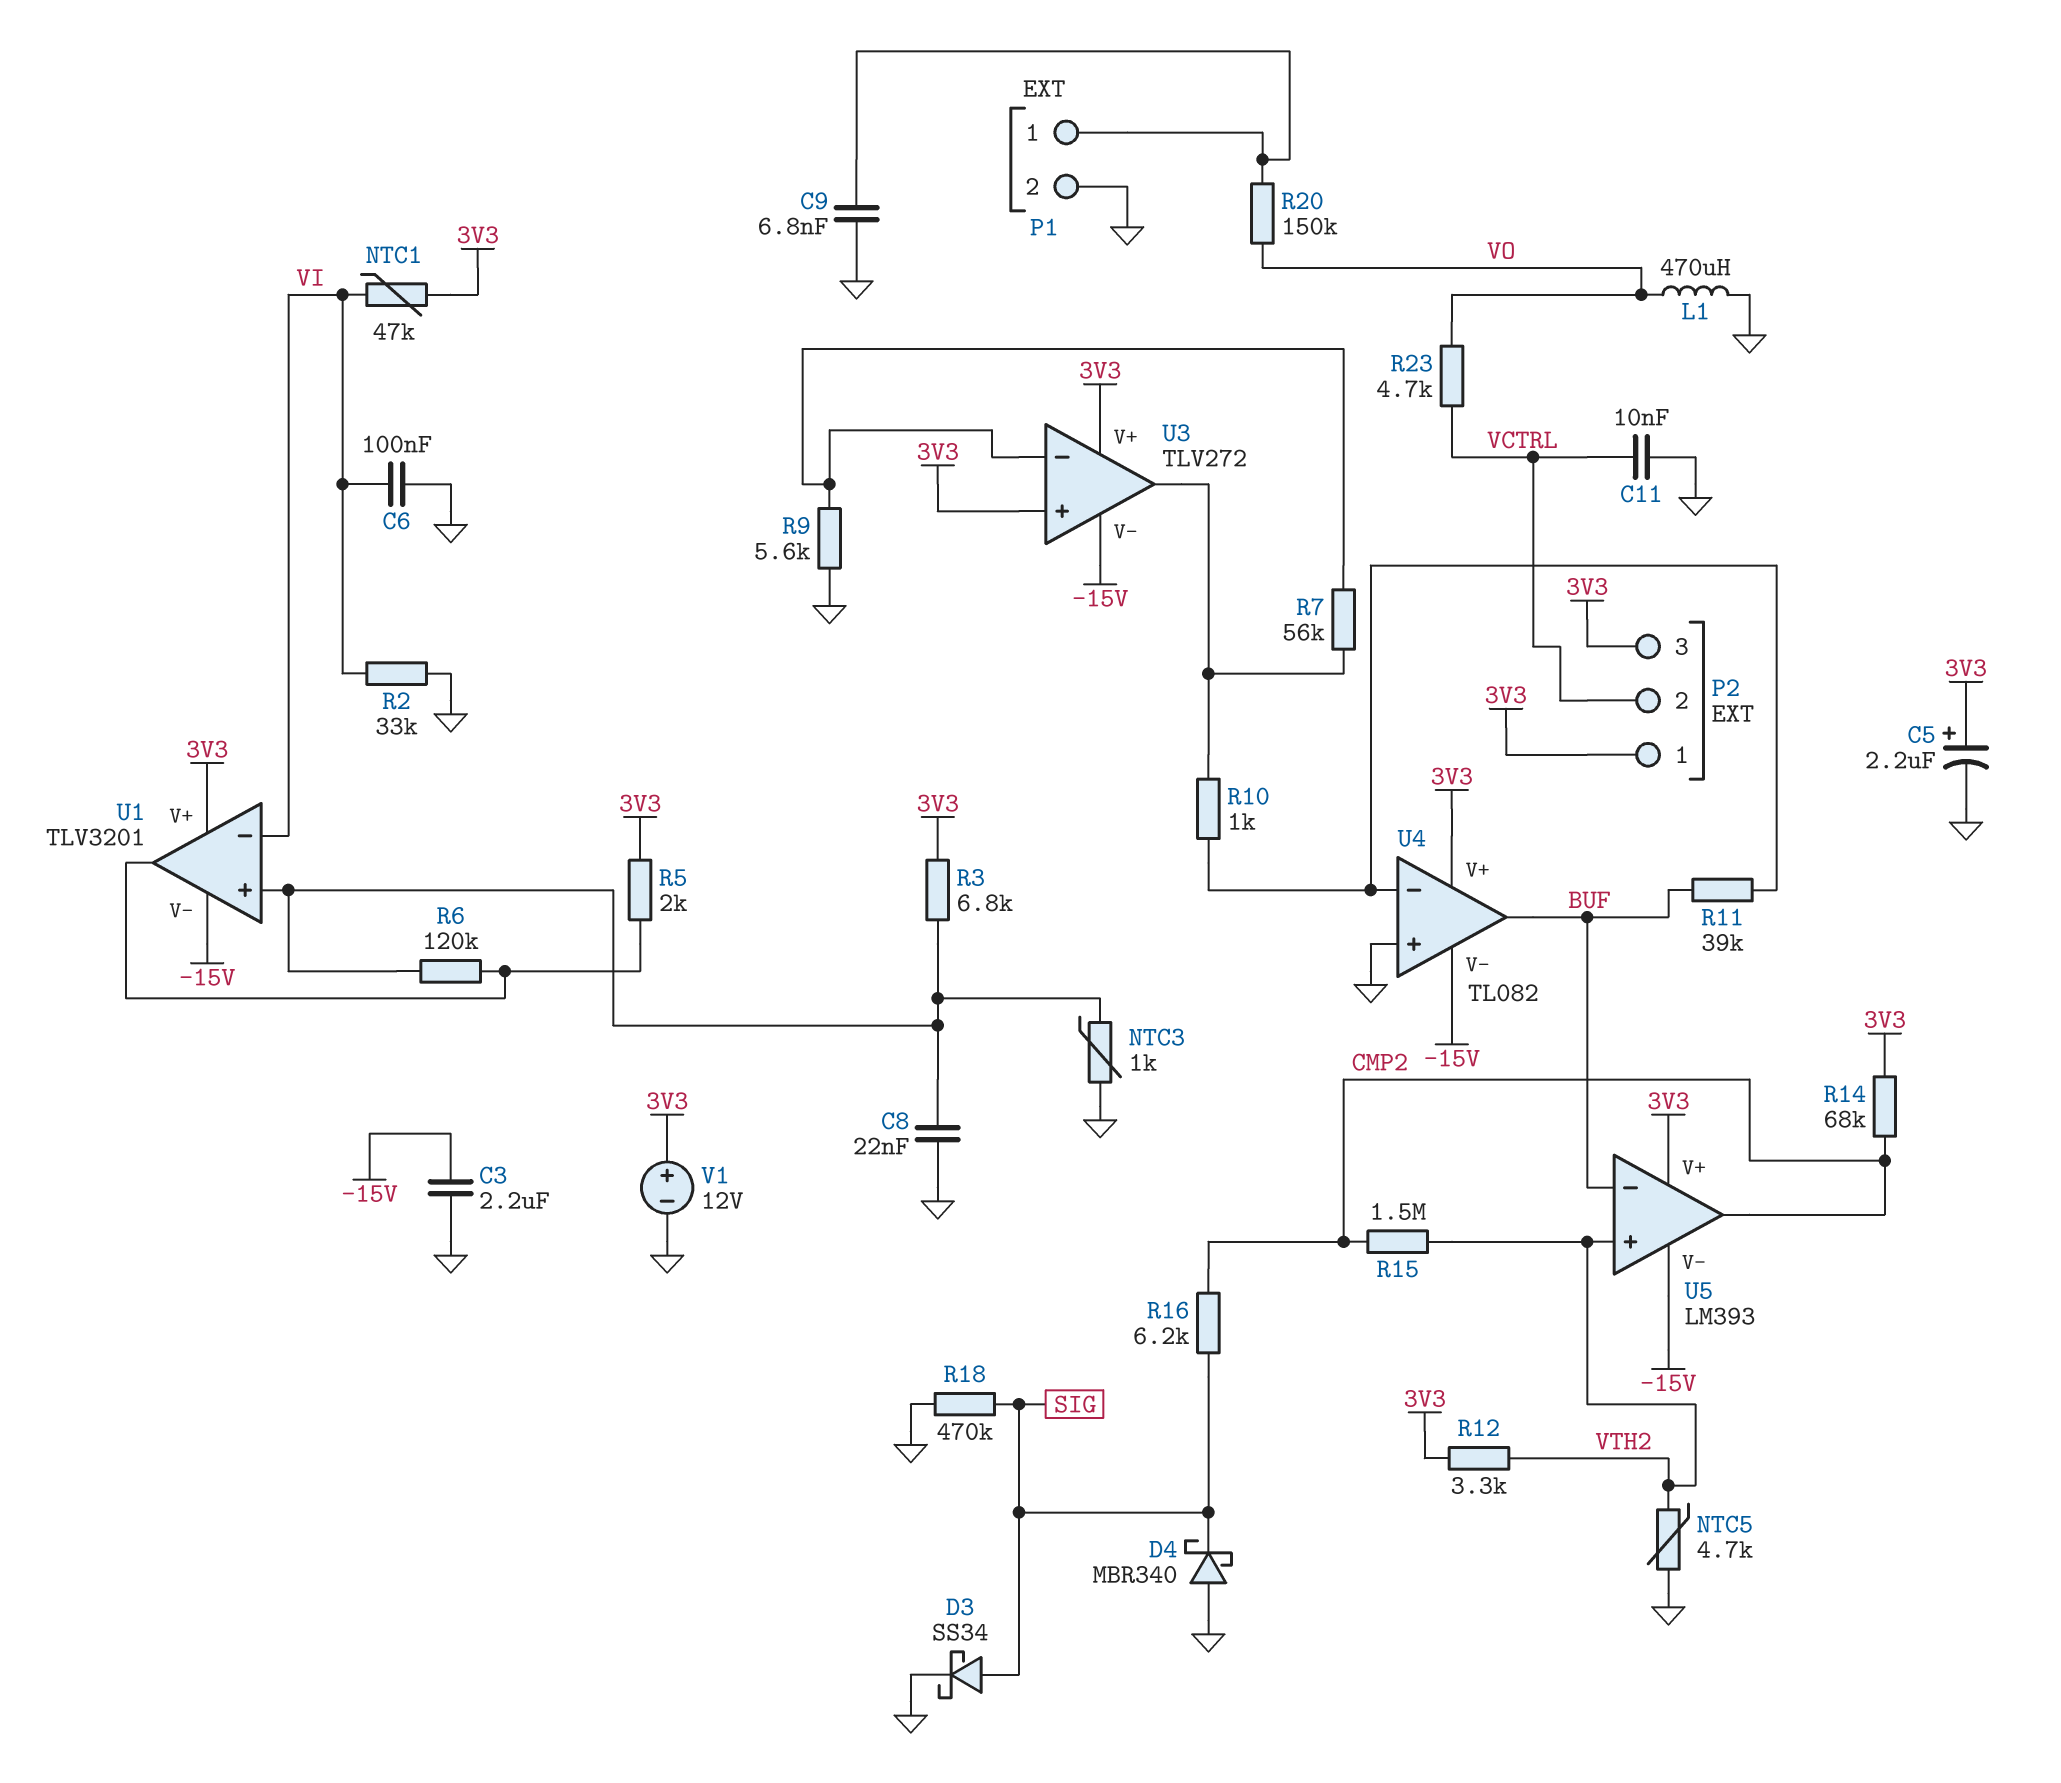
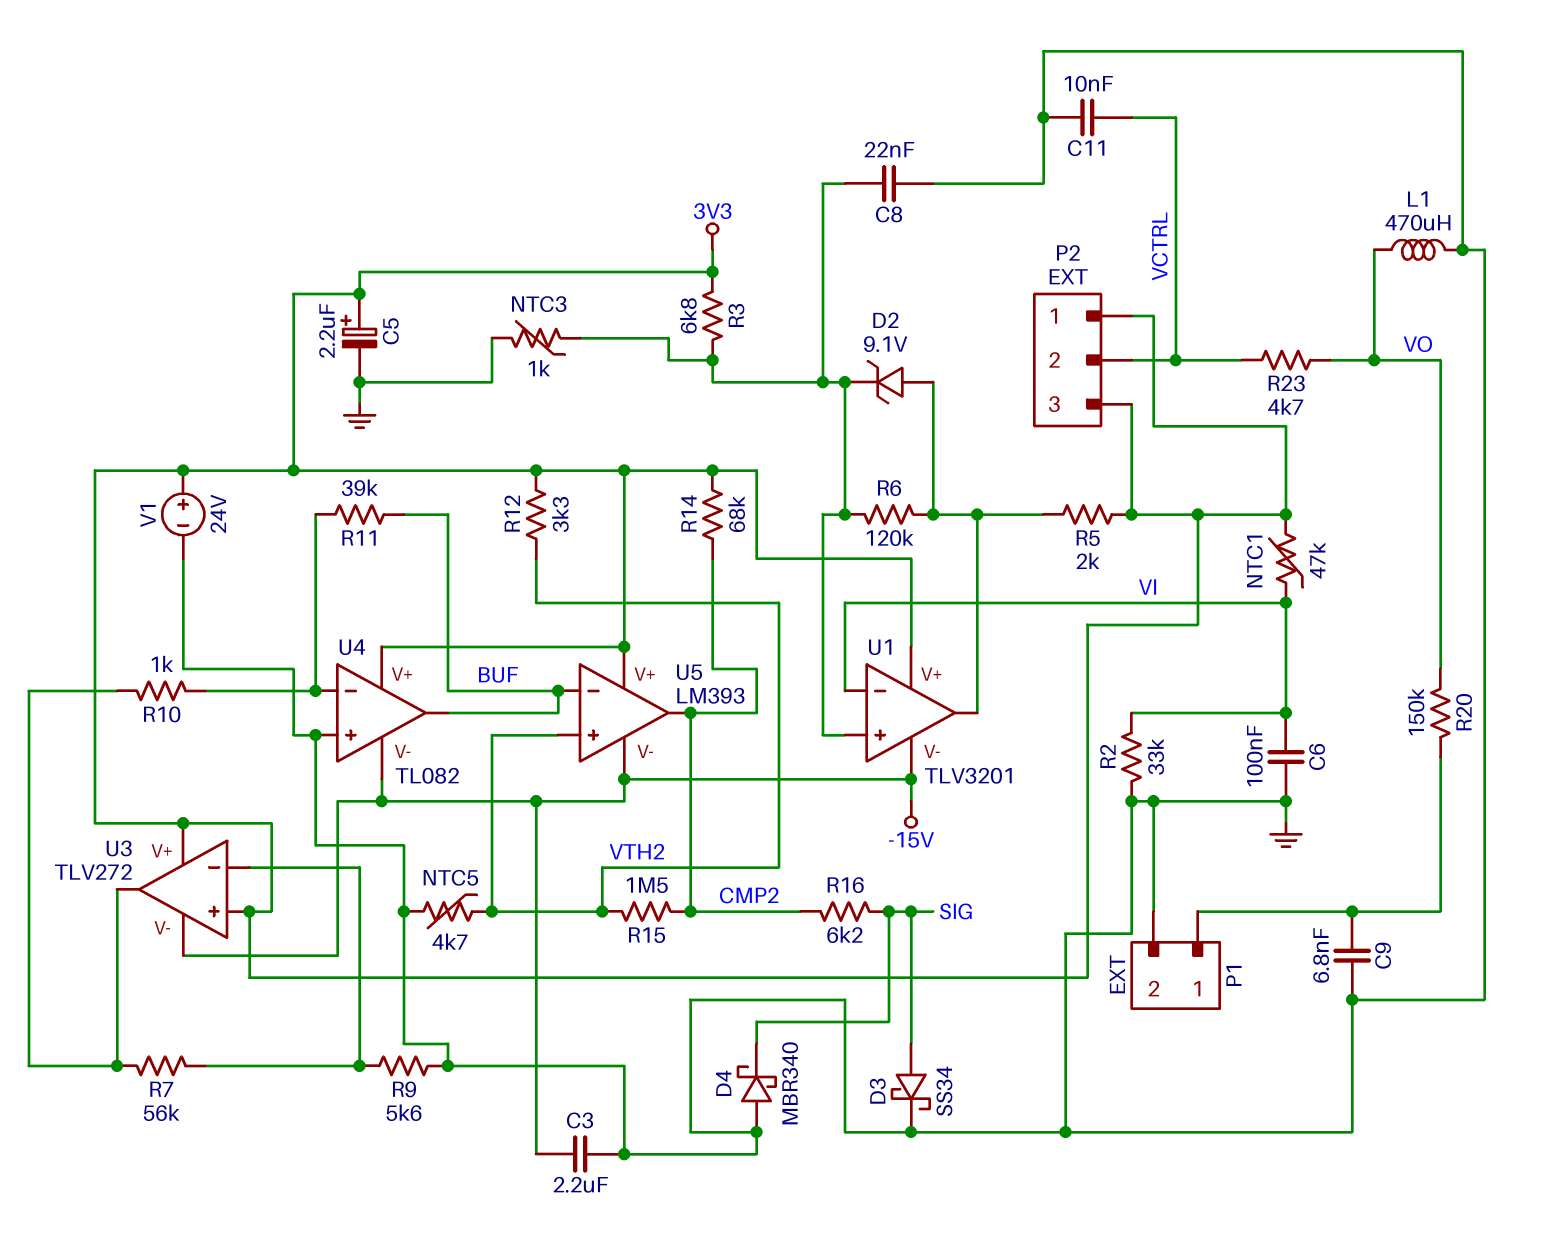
D2: none -> zener 9.1V (A U1/out, K U1/in+)
R18: 470k (GND, SIG) -> none
V1: 12V (plus 3V3, minus GND) -> 24V (plus 3V3, minus GND)

